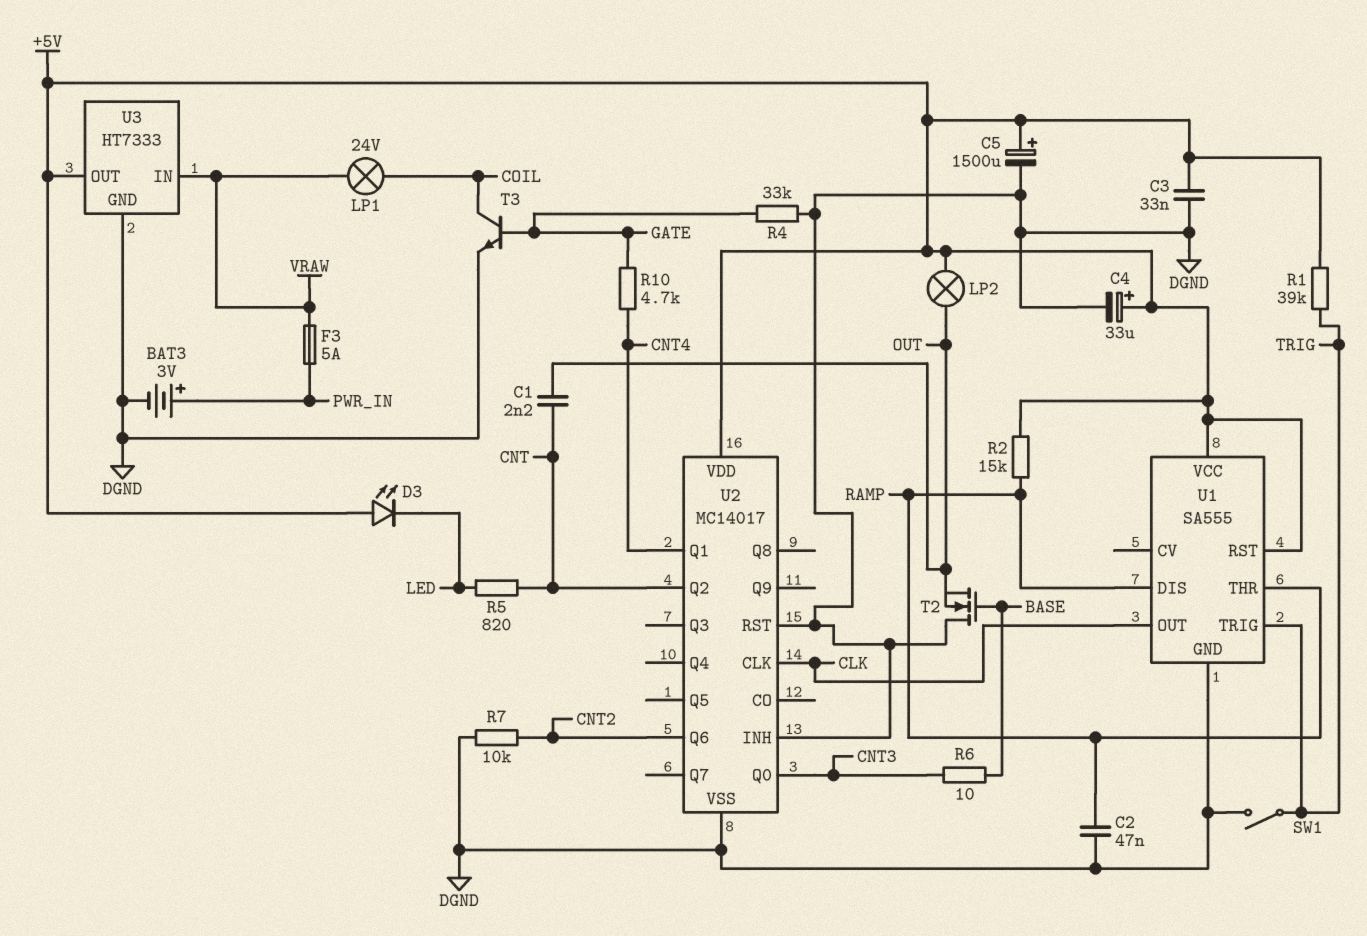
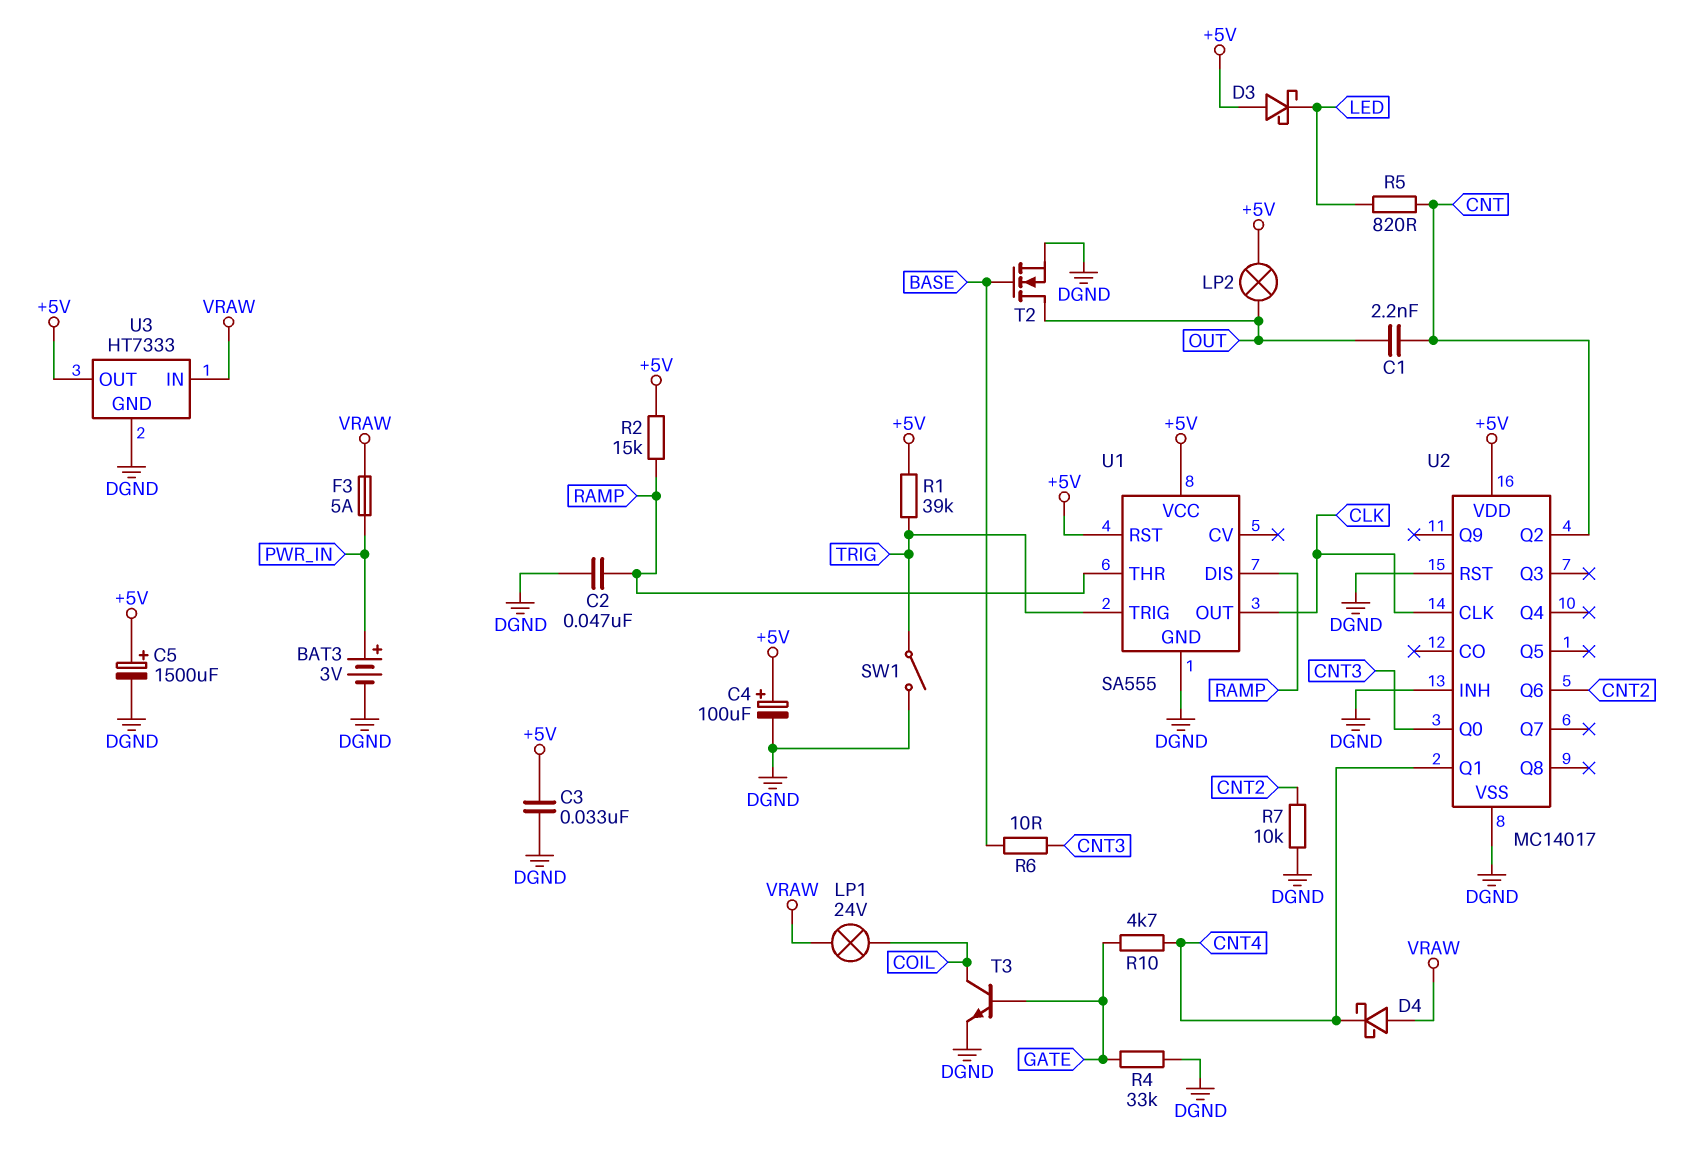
C4: 33uF (plus +5V, minus DGND) -> 100uF (plus +5V, minus DGND)
D3: LED (A +5V, K LED) -> schottky (A +5V, K LED)
D4: none -> schottky (A VRAW, K CNT4)
T2: NMOS (G BASE, D DGND, S OUT) -> NMOS (G BASE, D OUT, S DGND)

